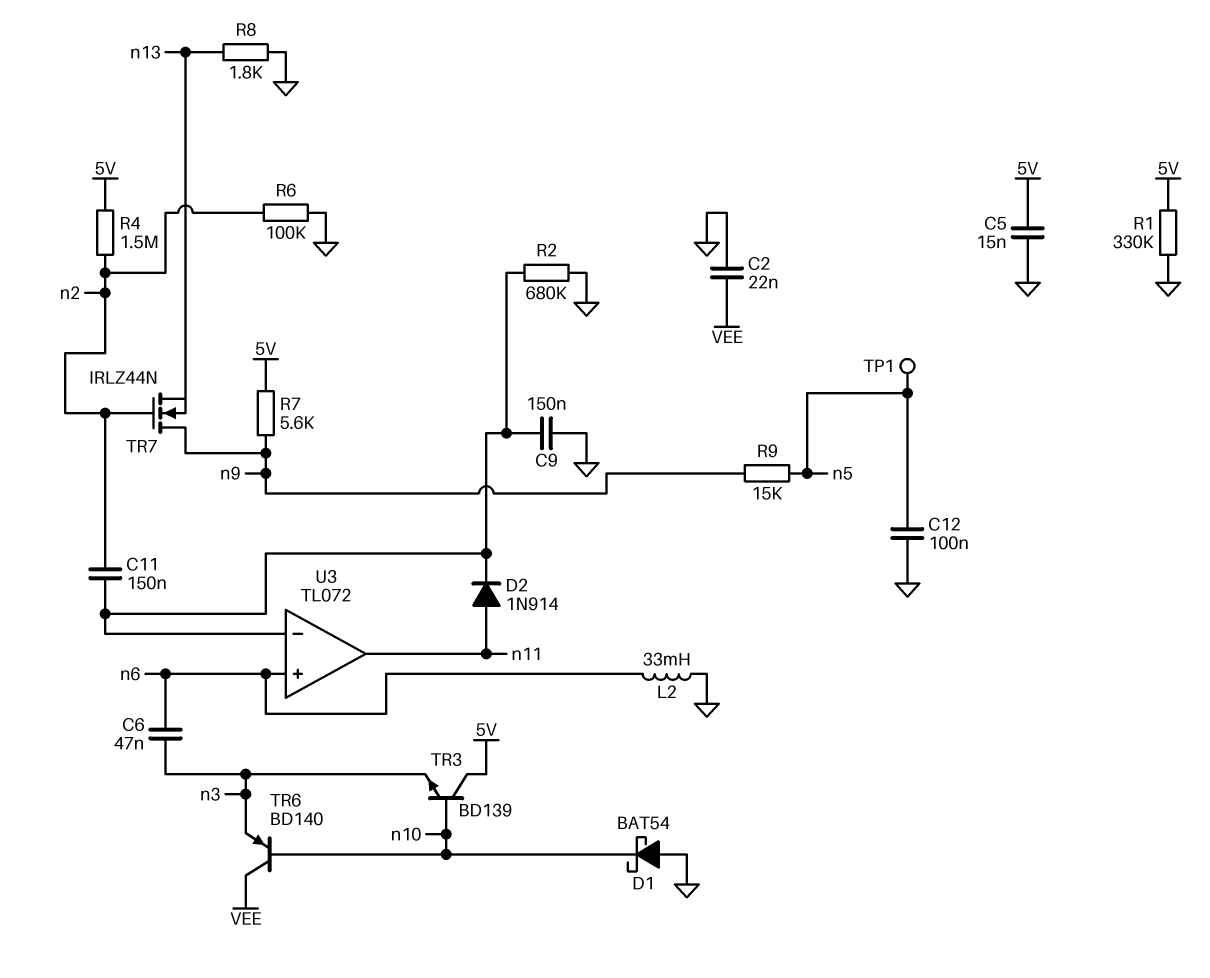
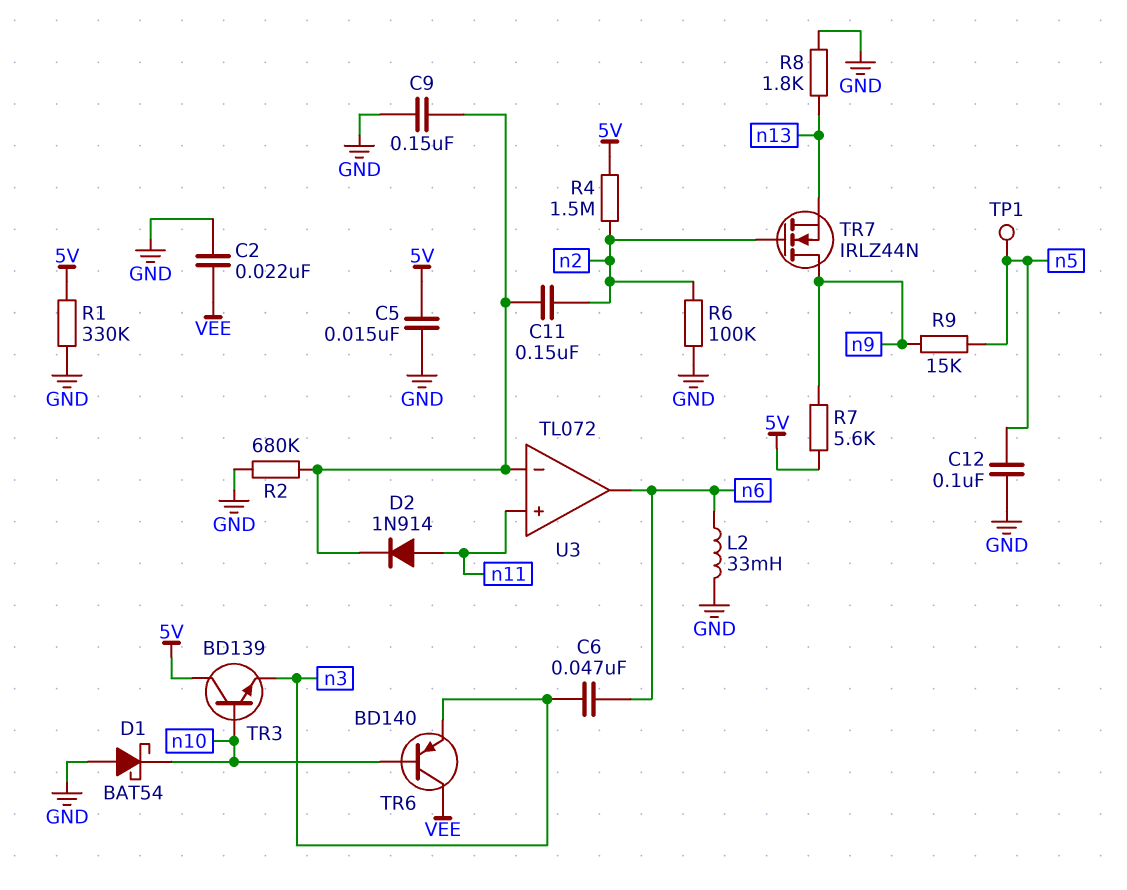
U3 pin in+: n6 -> n11
U3 pin out: n11 -> n6

